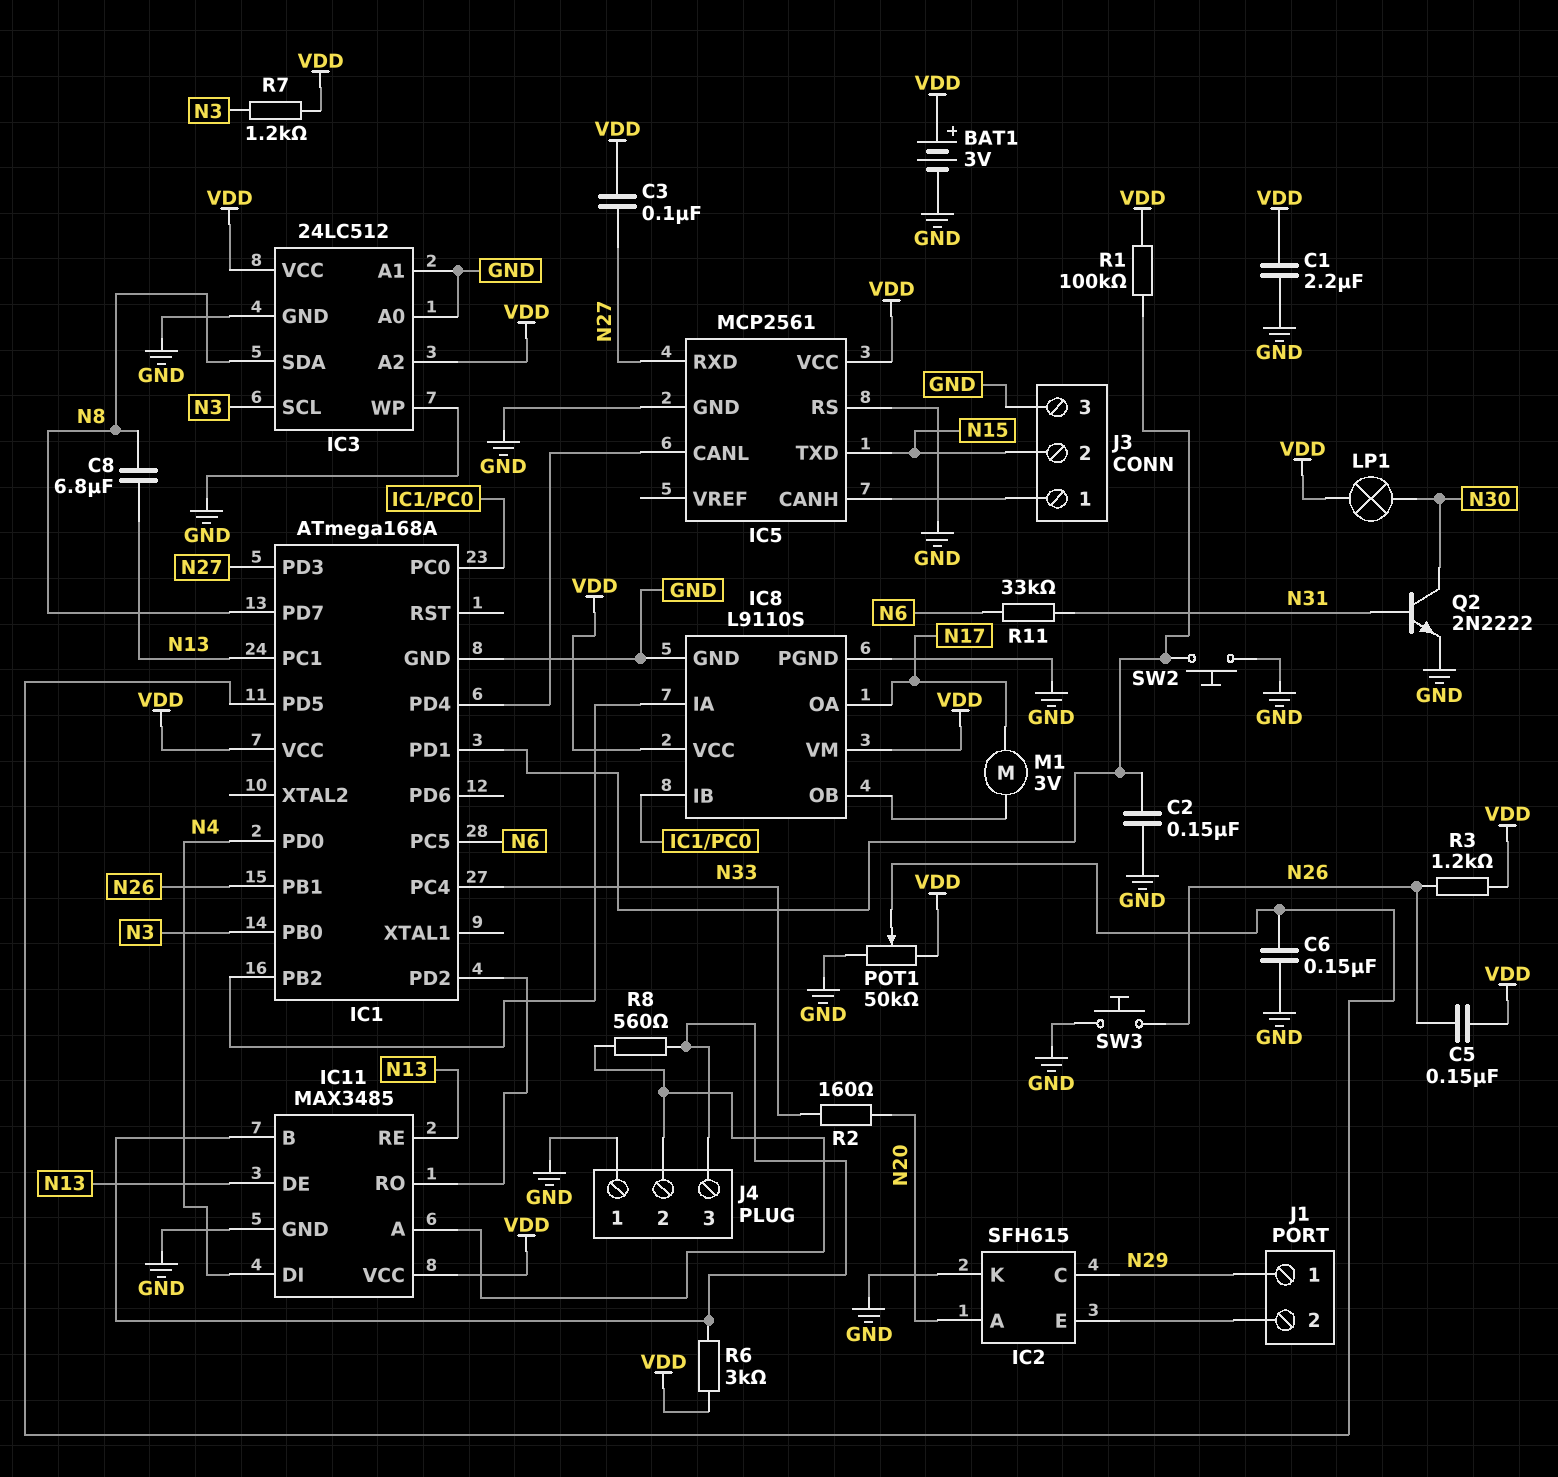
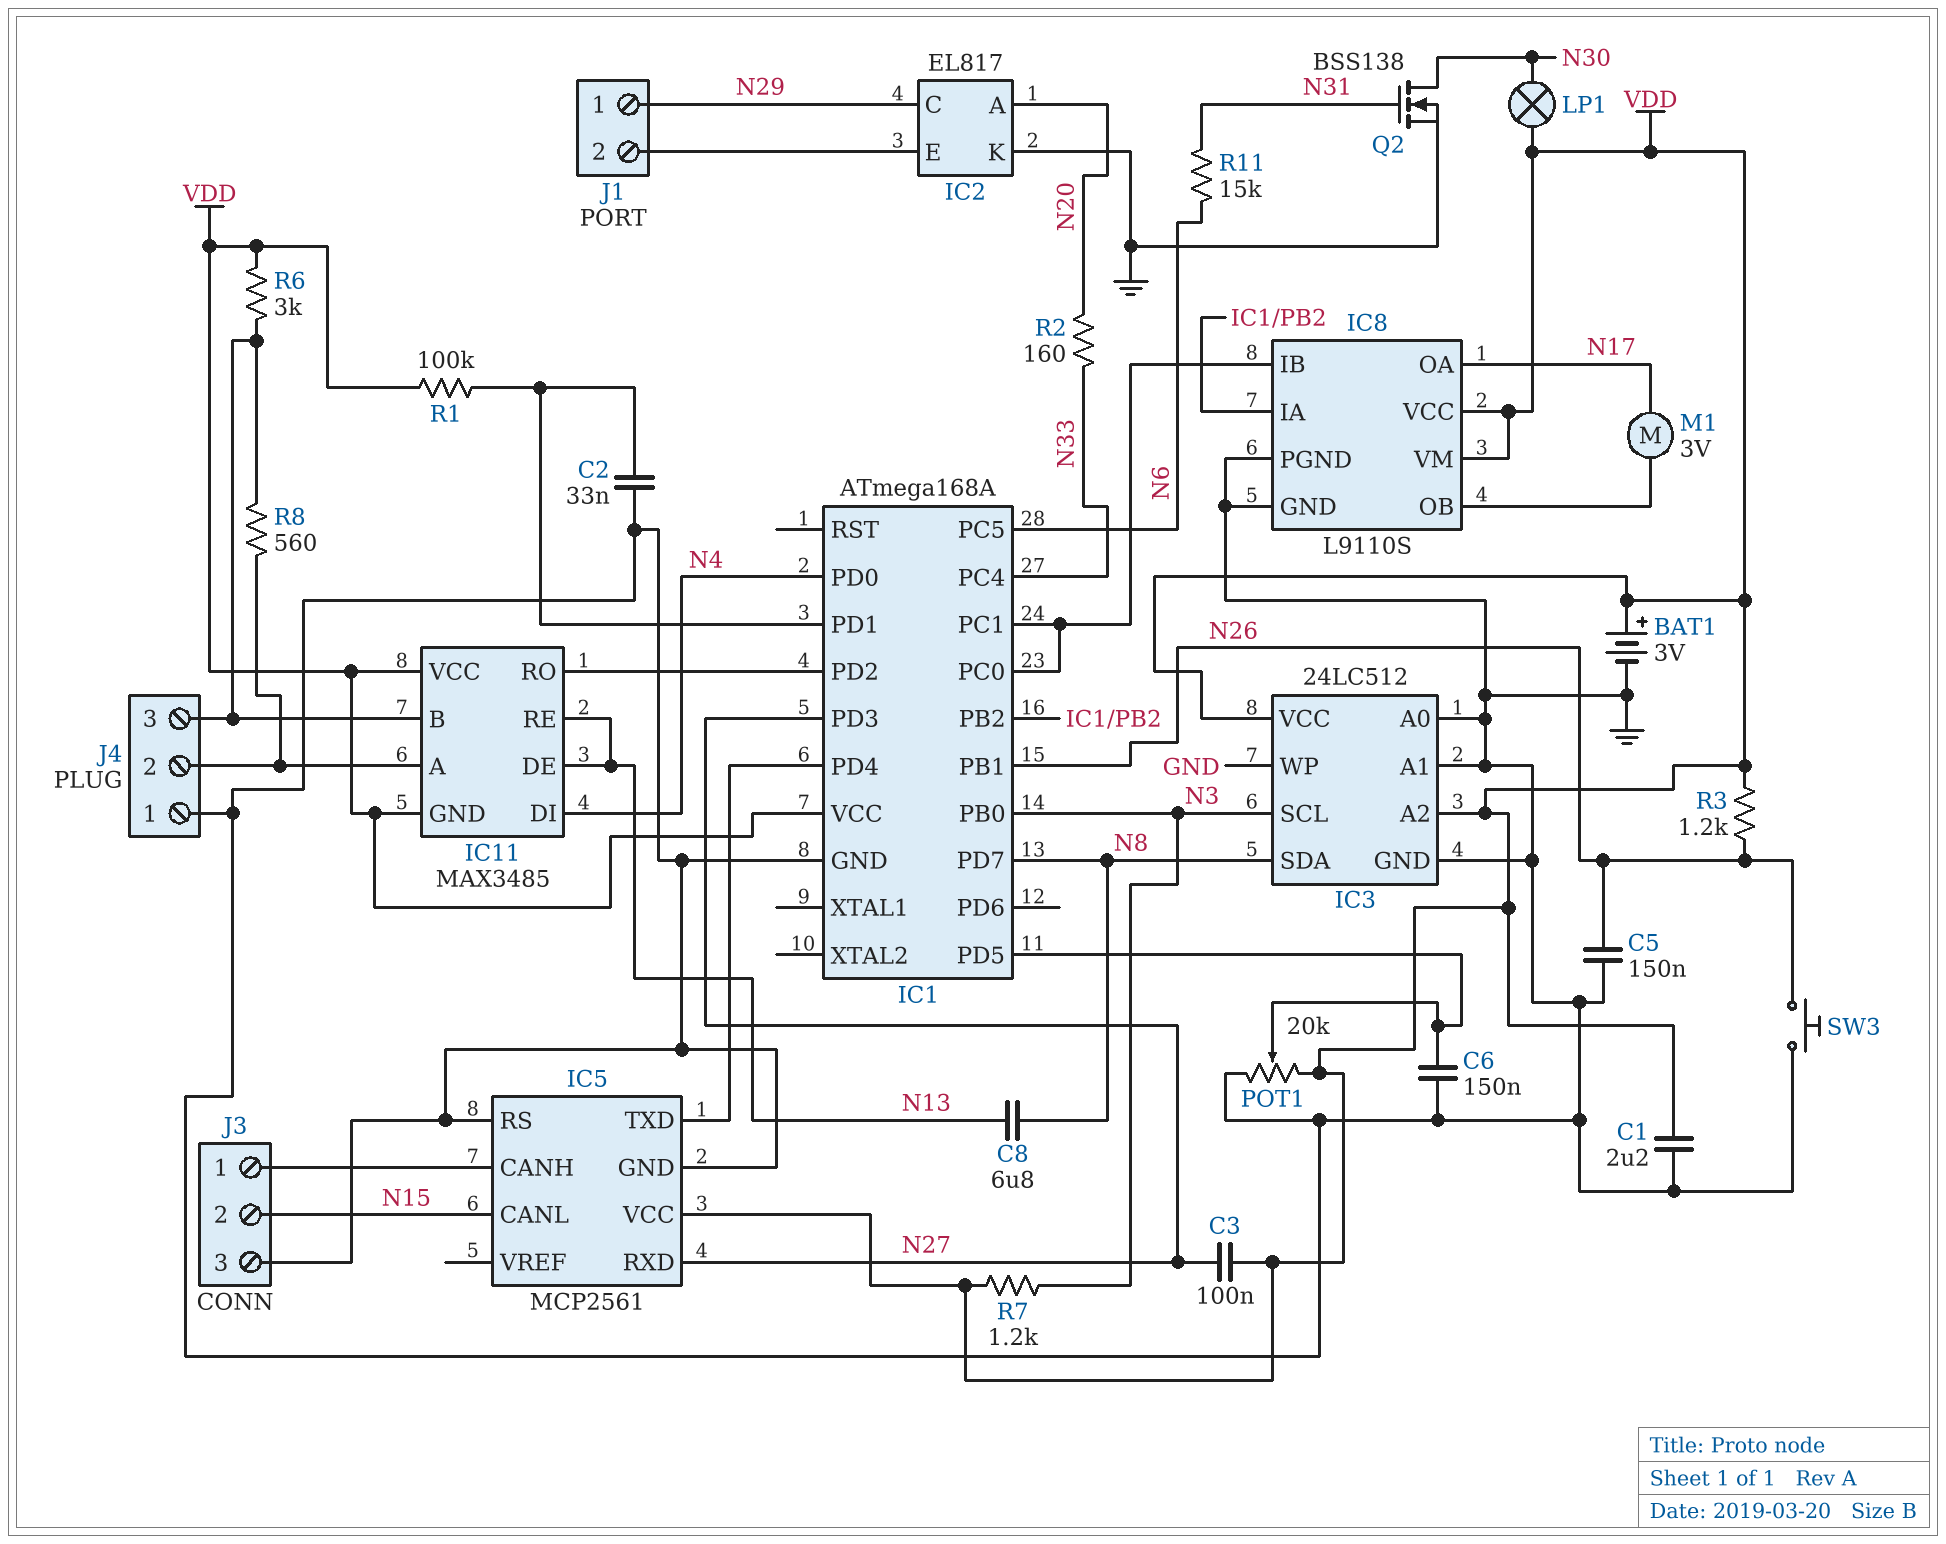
C2: 150nF (GND, IC1/PD1) -> 33nF (GND, IC1/PD1)
C5: 150nF (N26, VDD) -> 150nF (GND, N26)
IC1 pin PC1: N13 -> IC1/PC0
IC2: SFH615 -> EL817
IC5 pin CANL: IC1/PD4 -> N15
IC5 pin TXD: N15 -> IC1/PD4
IC11 pin GND: GND -> VDD
POT1: 50k (GND, VDD, wiper IC1/PD5) -> 20k (GND, VDD, wiper IC1/PD5)
Q2: NPN 2N2222 (B N31, C N30, E GND) -> NMOS BSS138 (G N31, D N30, S GND)
R11: 33k (N6, N31) -> 15k (N6, N31)
SW2: button (GND, IC1/PD1) -> none

